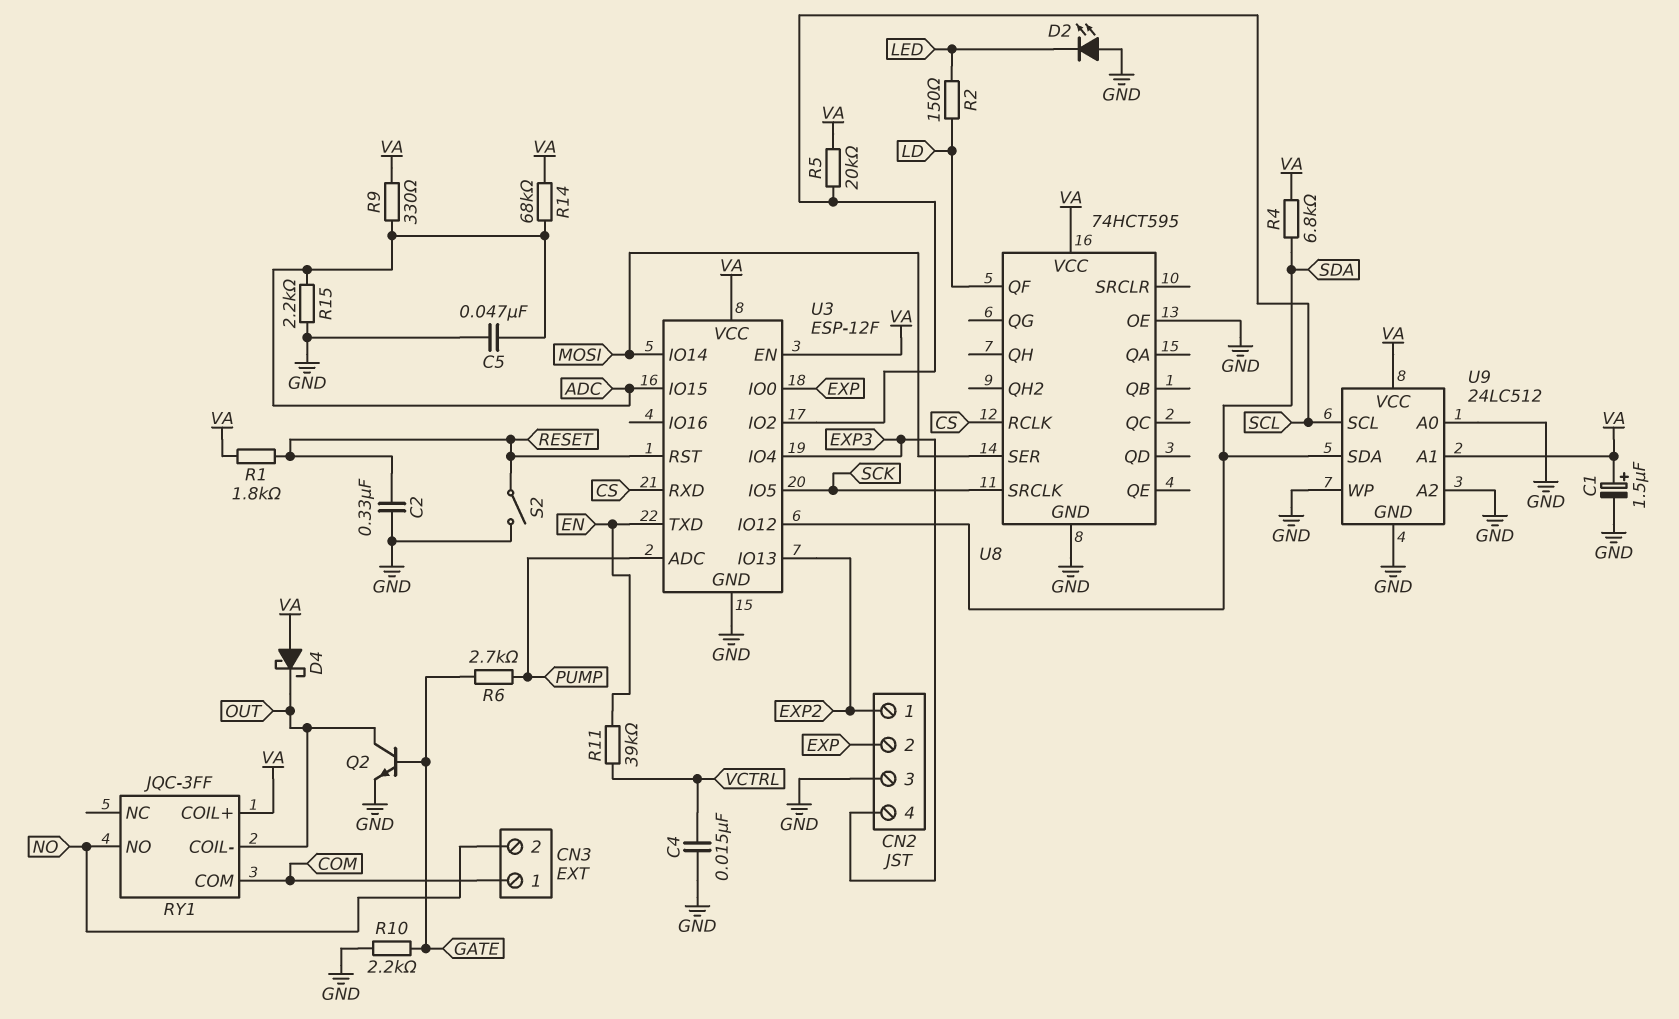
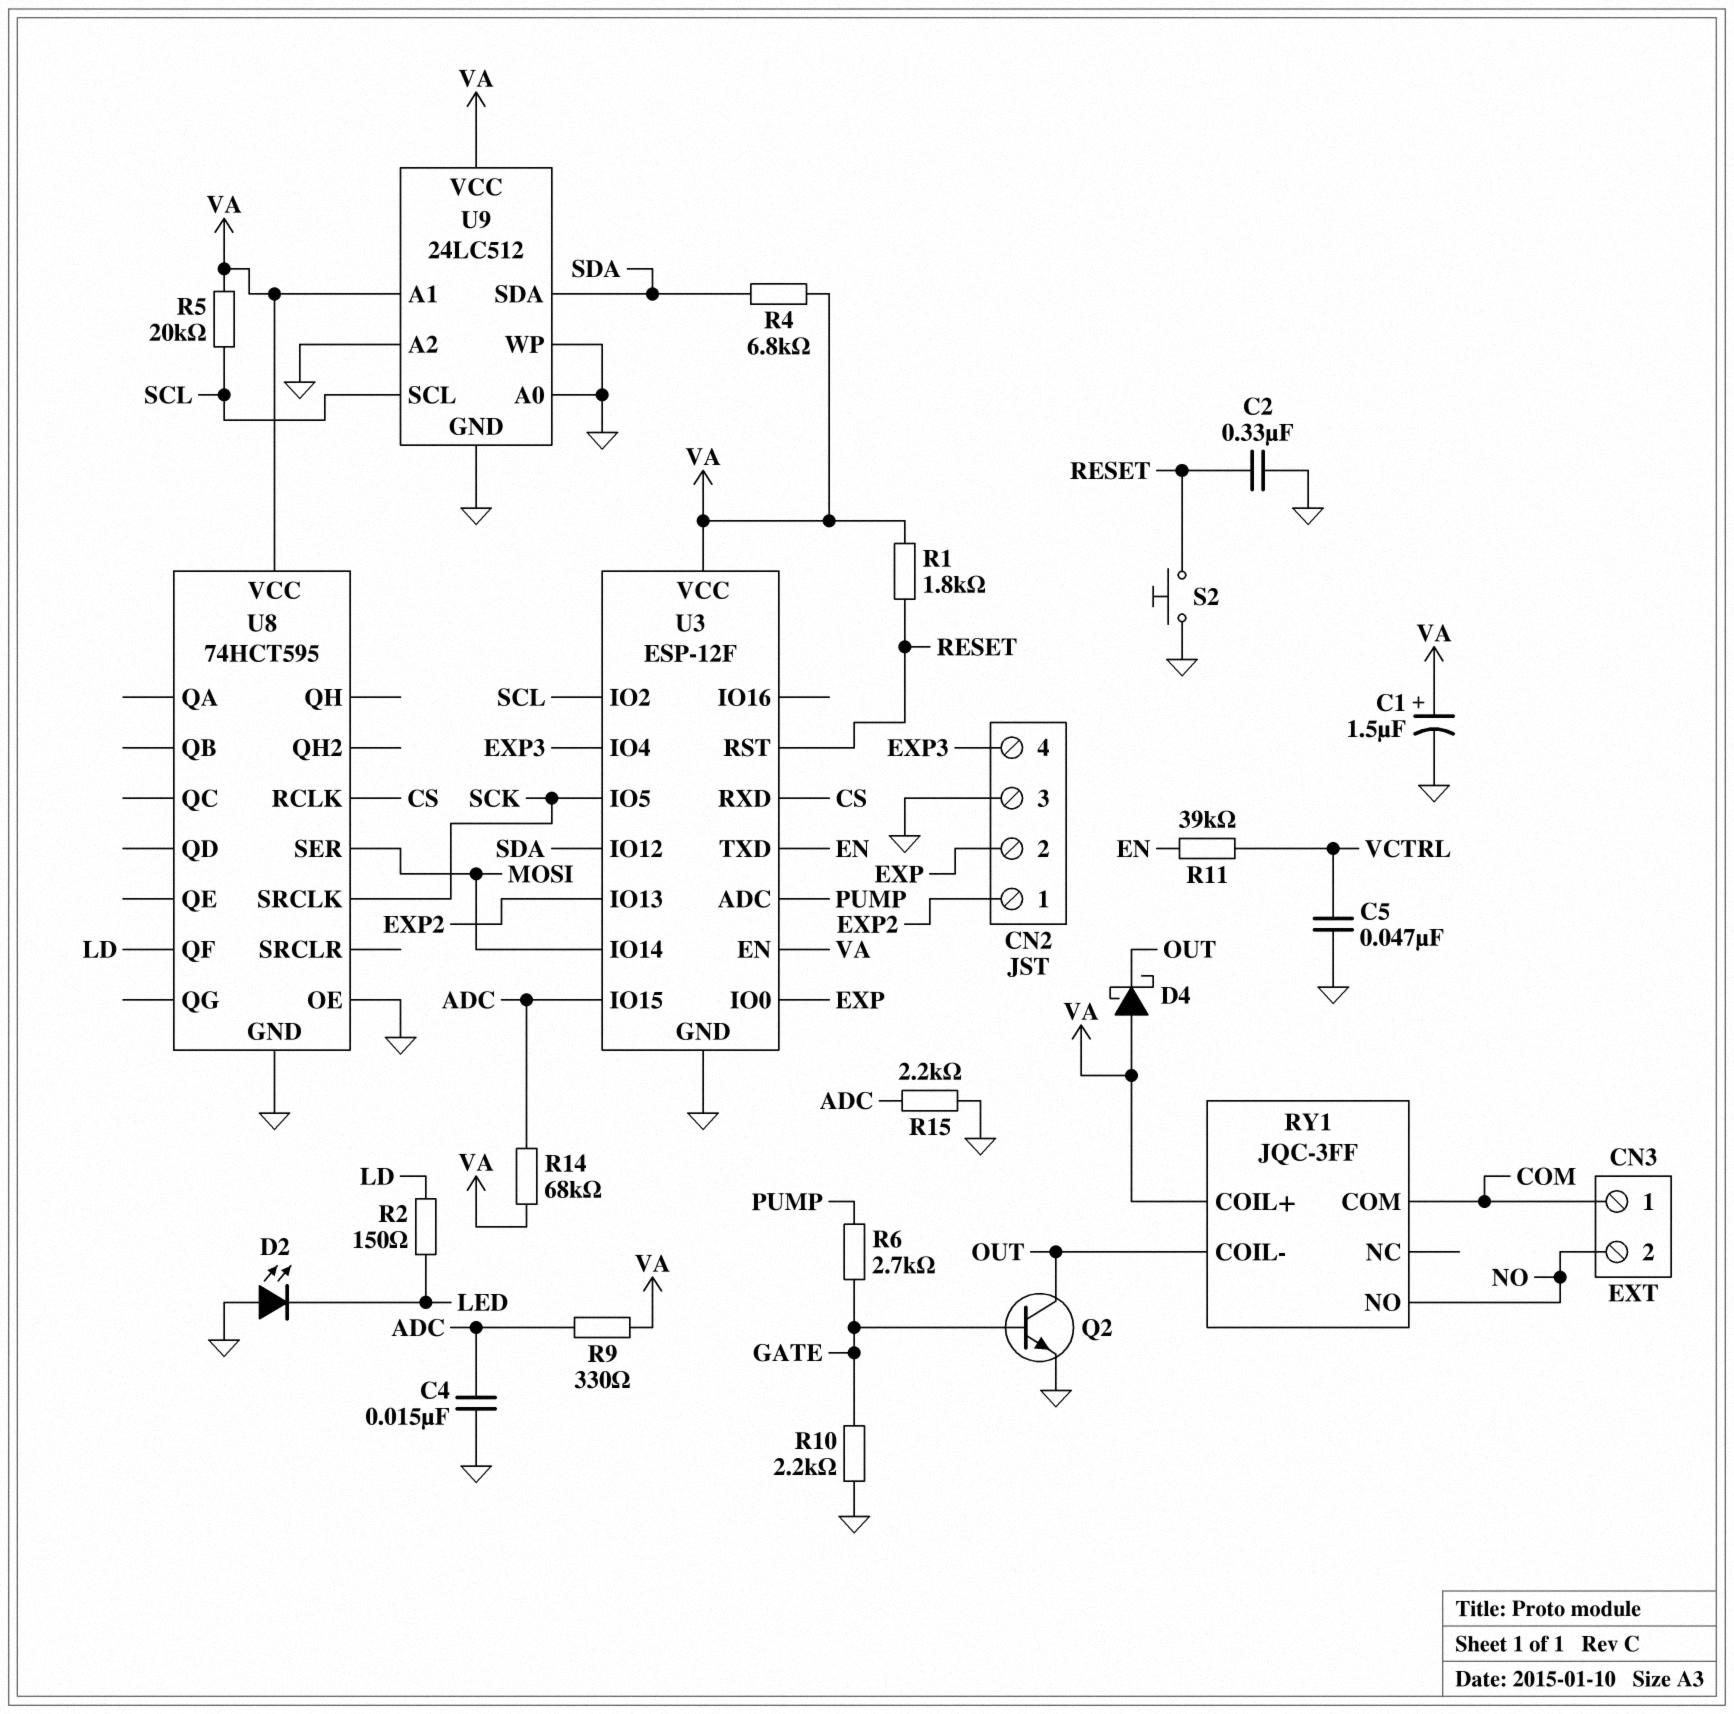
C4: 15nF (GND, VCTRL) -> 15nF (ADC, GND)
C5: 47nF (ADC, GND) -> 47nF (GND, VCTRL)
S2: switch (GND, RESET) -> button (GND, RESET)

